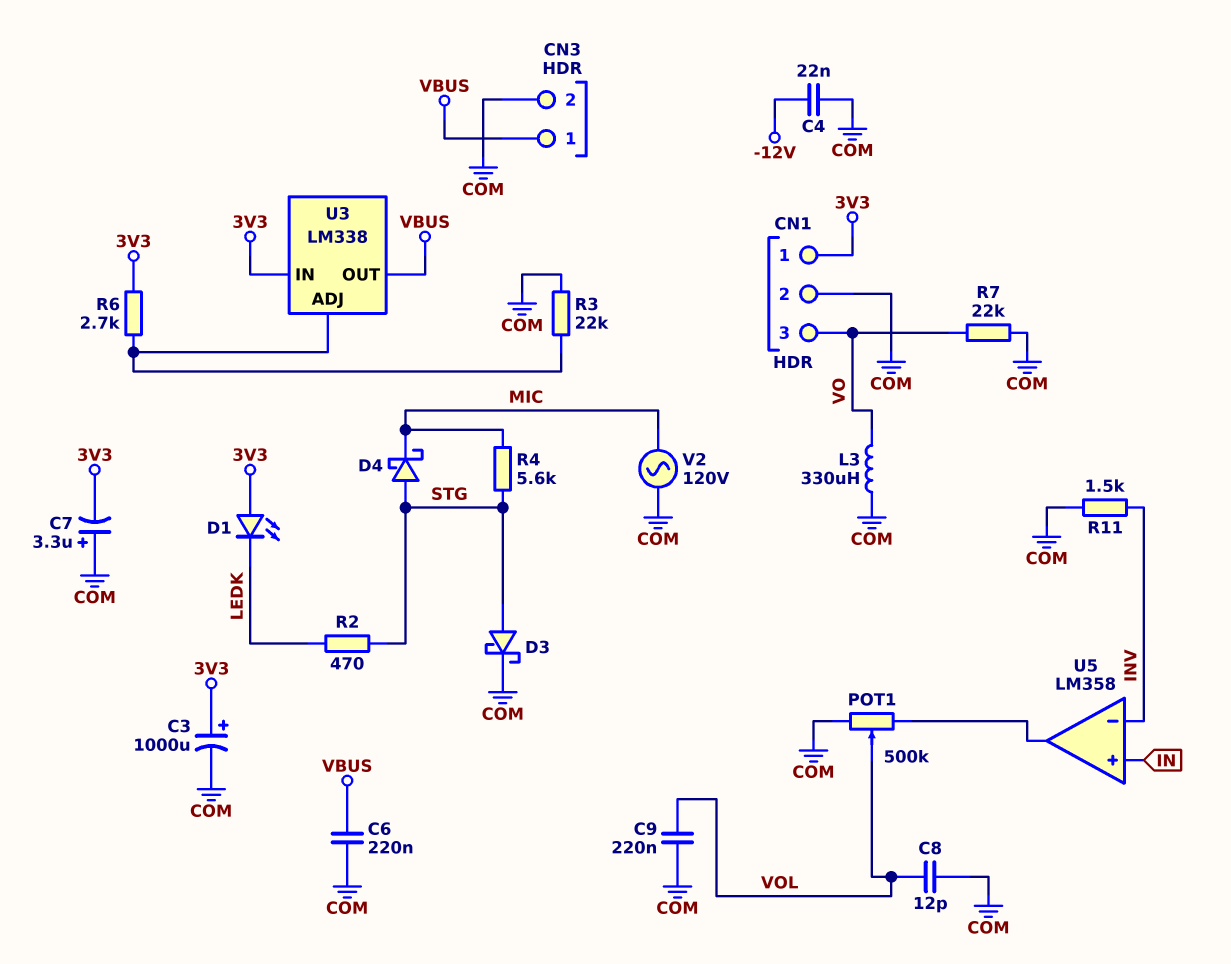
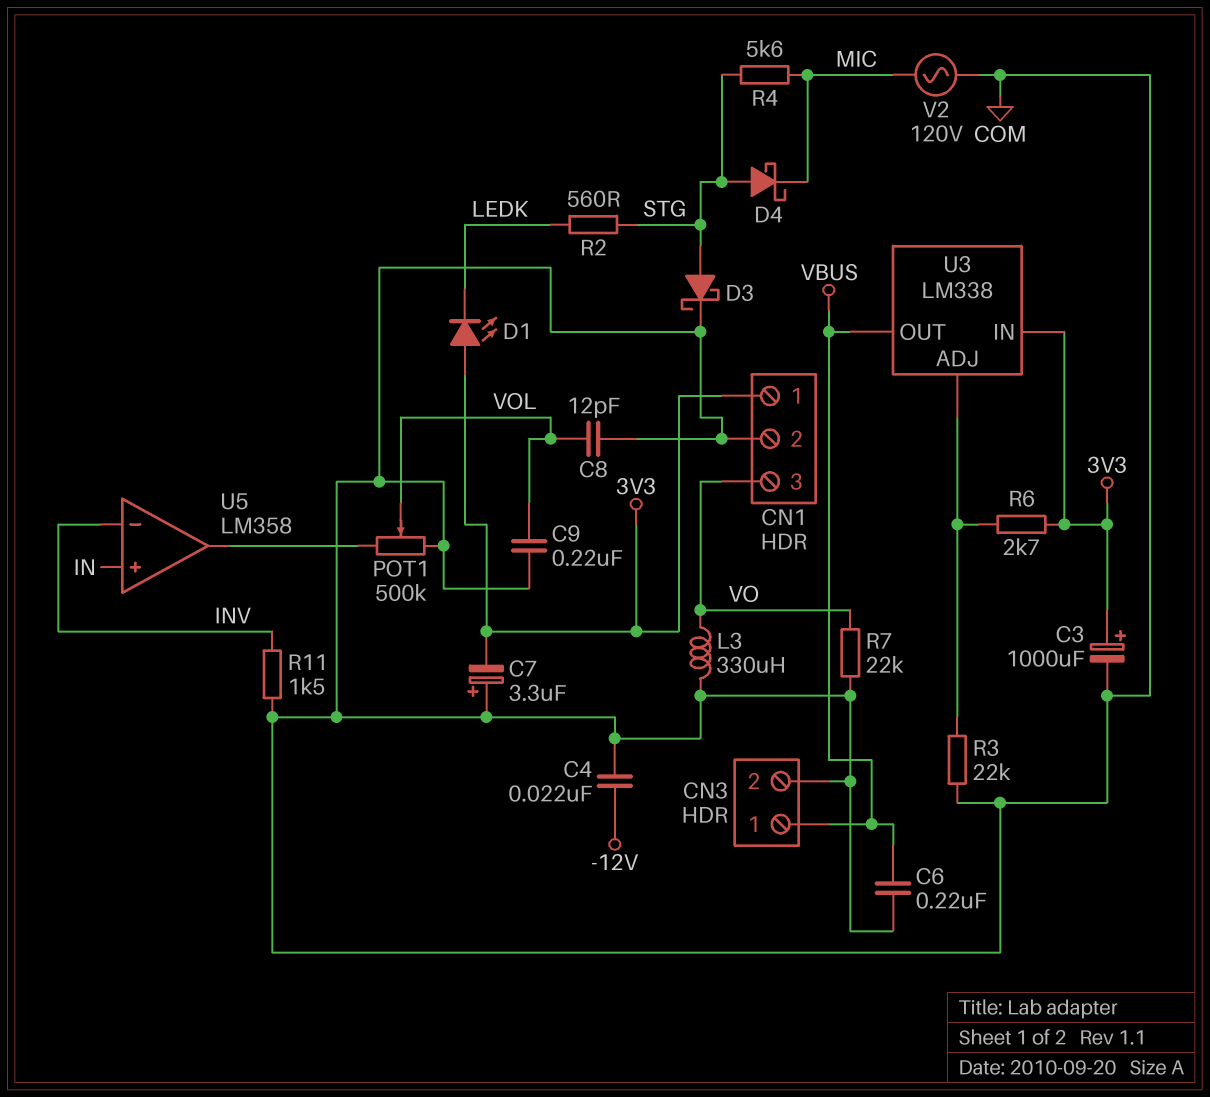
R2: 470 (LEDK, STG) -> 560 (LEDK, STG)

